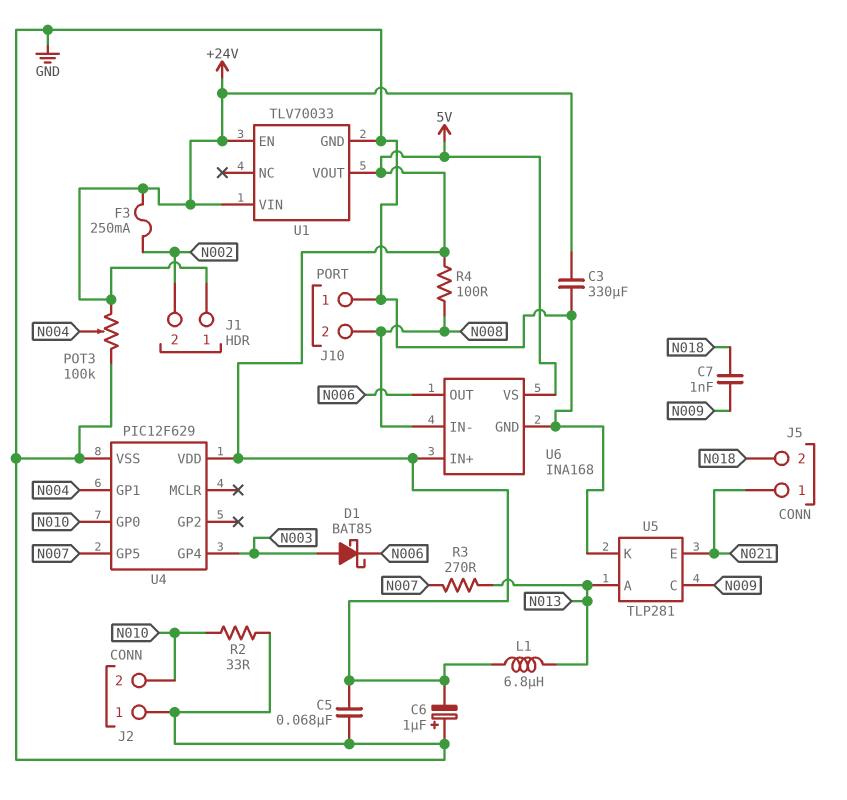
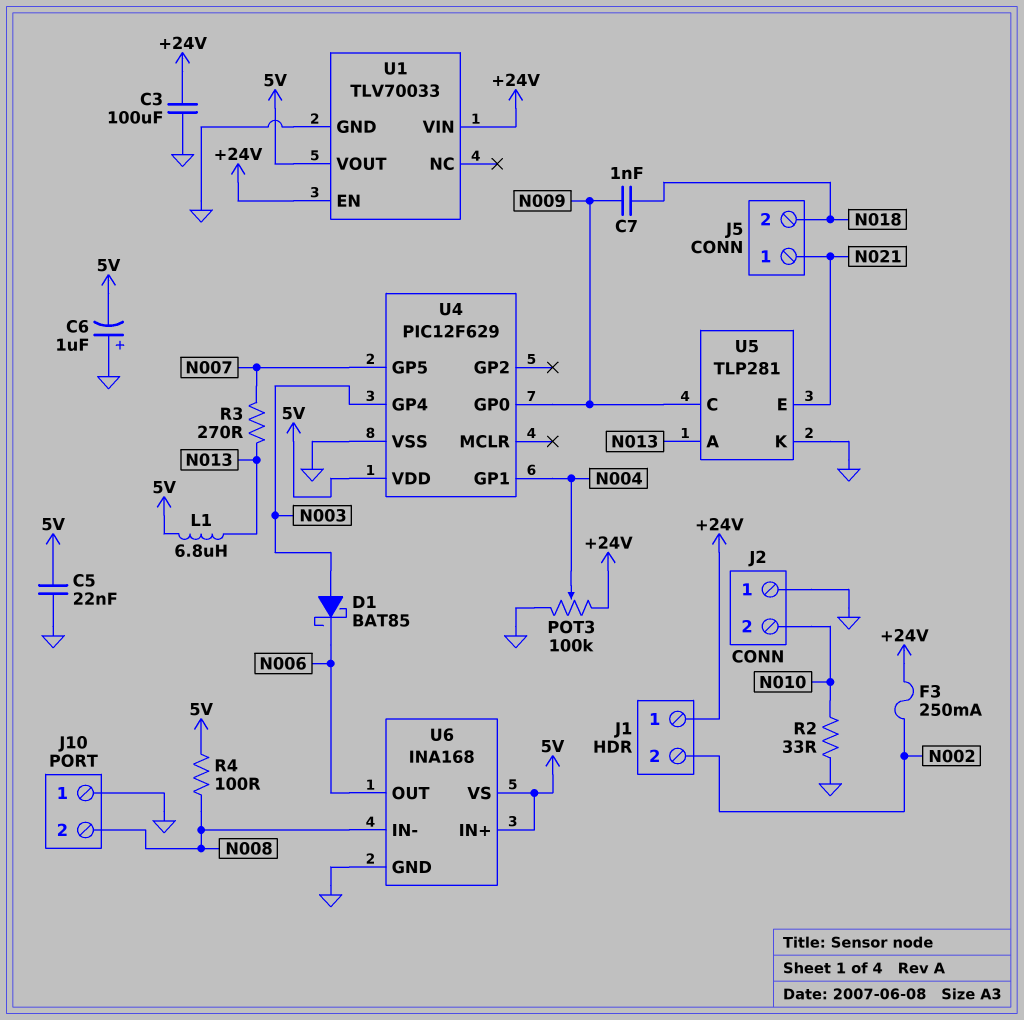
C3: 330uF (+24V, GND) -> 100uF (+24V, GND)
C5: 68nF (5V, GND) -> 22nF (5V, GND)
U4 pin GP0: N010 -> N009

